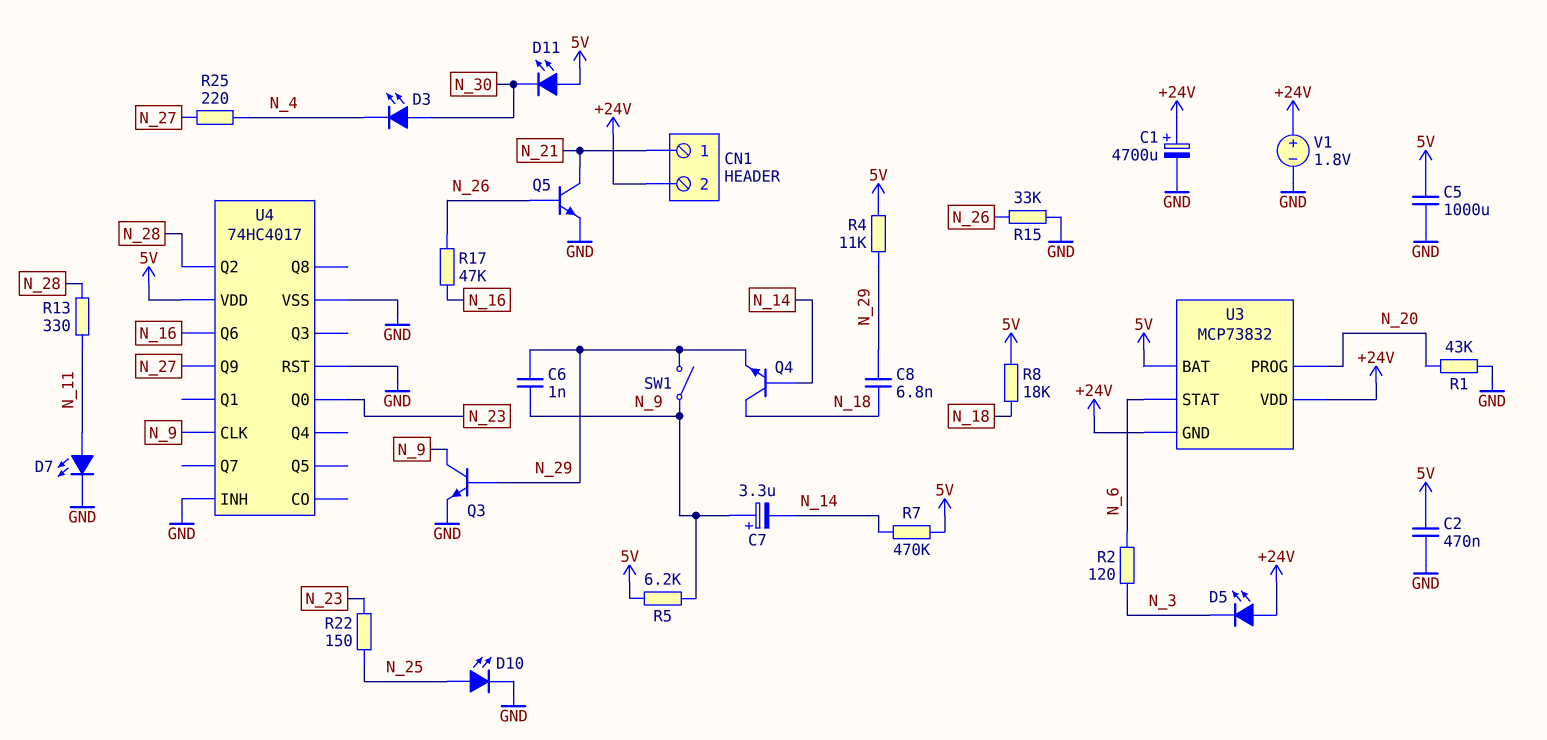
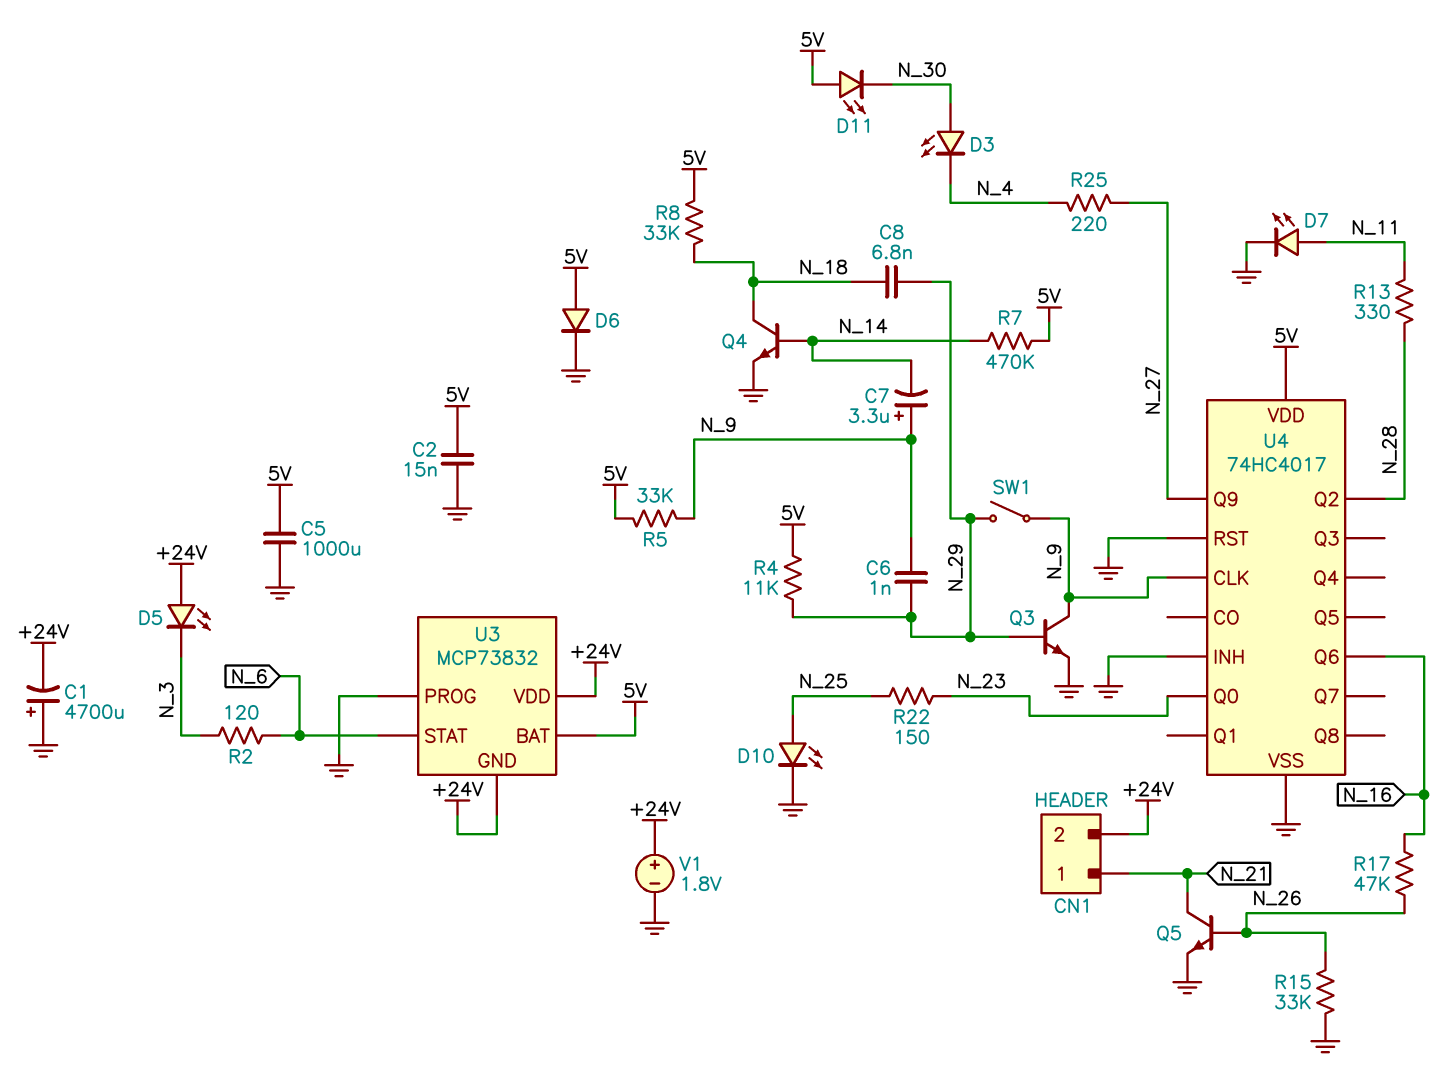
C1: 4700uF (plus +24V, minus GND) -> 4700uF (plus GND, minus +24V)
C2: 470nF (5V, GND) -> 15nF (5V, GND)
D6: none -> diode (A 5V, K GND)
Q4: NPN (B N_14, C N_18, E N_29) -> NPN (B N_14, C N_18, E GND)
R1: 43k (GND, N_20) -> none
R5: 6.2k (5V, N_9) -> 33k (5V, N_9)
R8: 18k (5V, N_18) -> 33k (5V, N_18)
U3 pin PROG: N_20 -> GND

